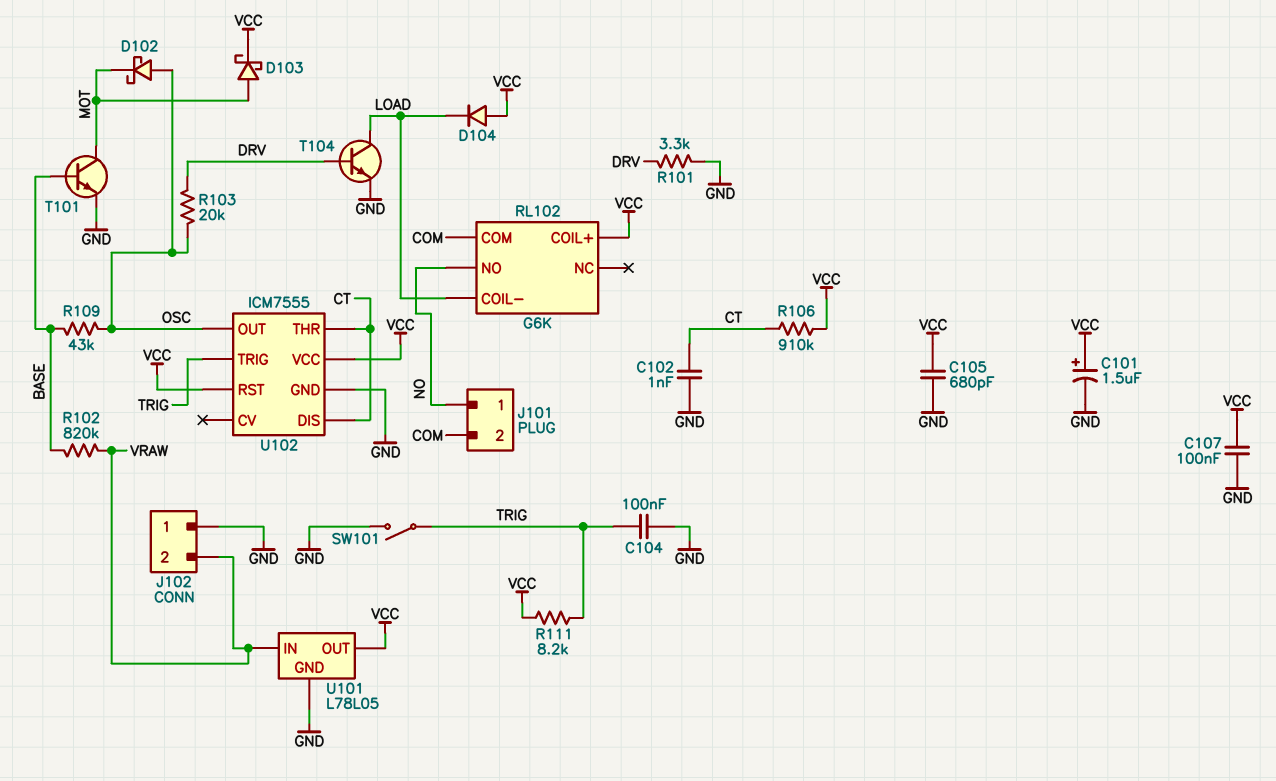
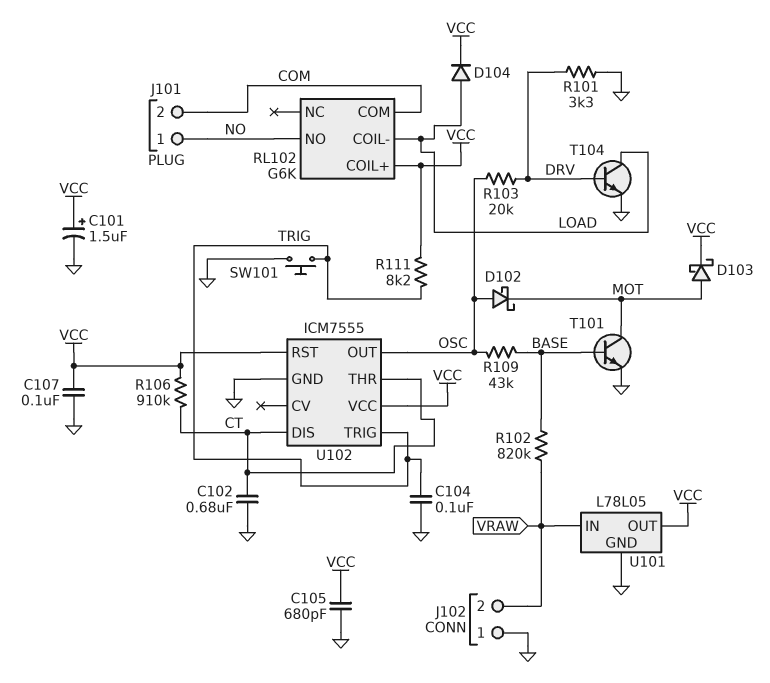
C102: 1nF (CT, GND) -> 680nF (CT, GND)
D104: diode (A VCC, K LOAD) -> diode (A LOAD, K VCC)
SW101: switch (GND, TRIG) -> button (GND, TRIG)

